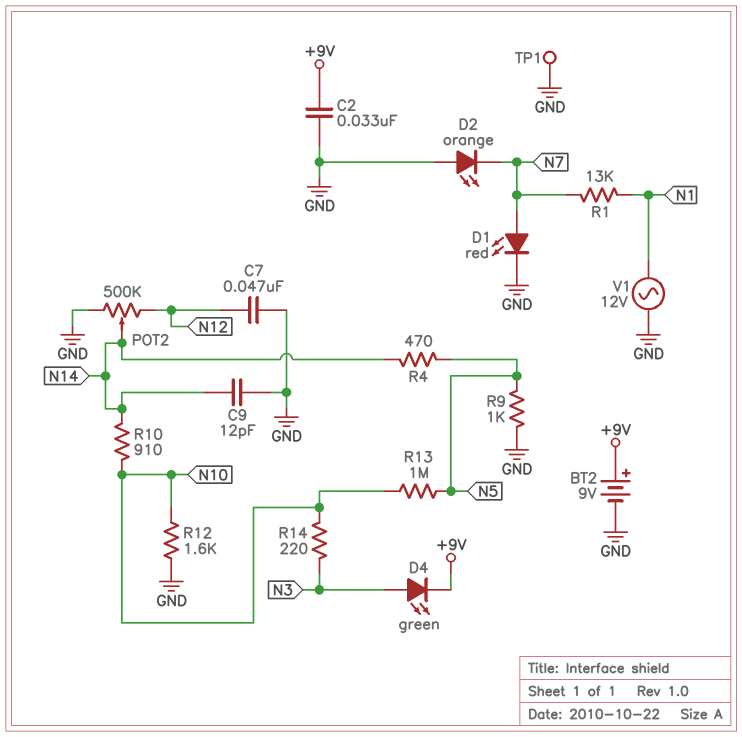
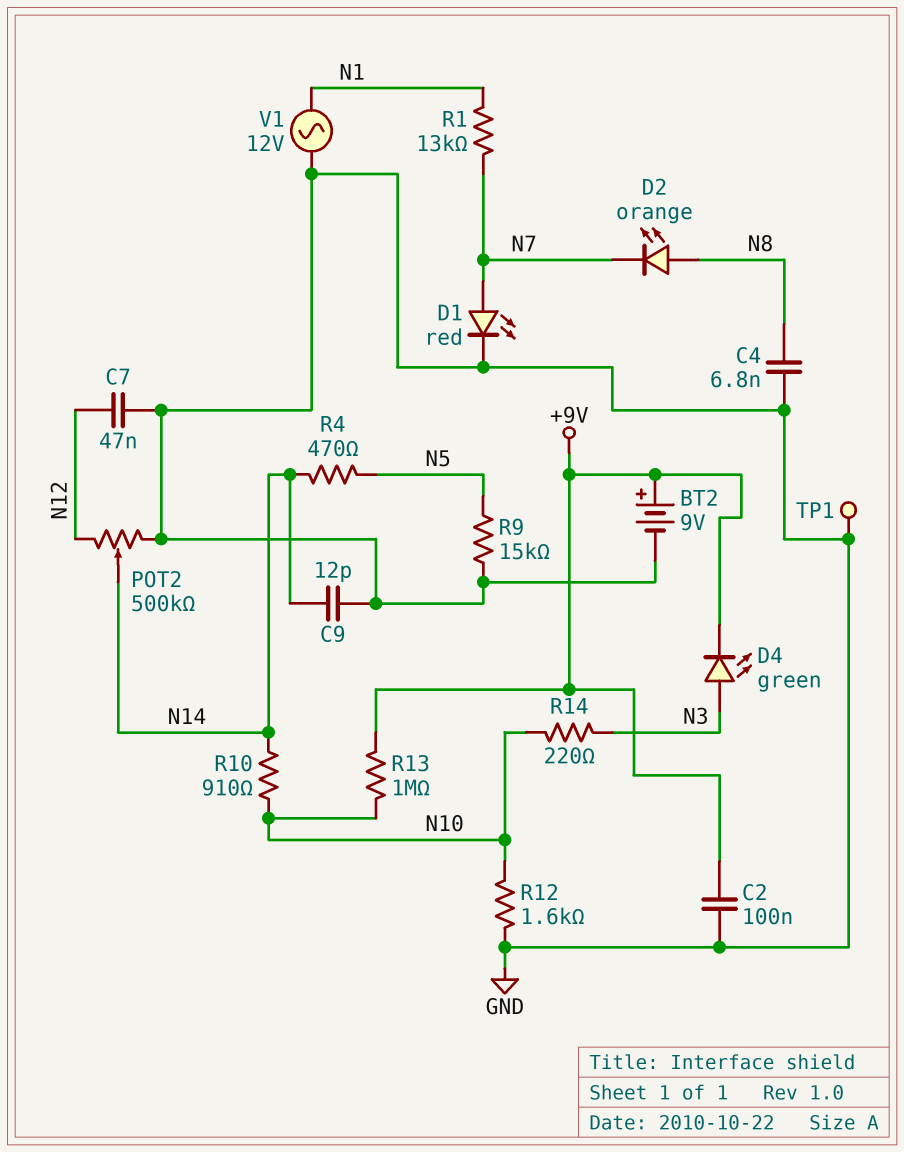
C2: 33nF (+9V, GND) -> 100nF (+9V, GND)
C4: none -> 6.8nF (GND, N8)
D2: LED orange (A GND, K N7) -> LED orange (A N8, K N7)
R9: 1k (GND, N5) -> 15k (GND, N5)
R13: 1M (N5, N10) -> 1M (+9V, N10)

